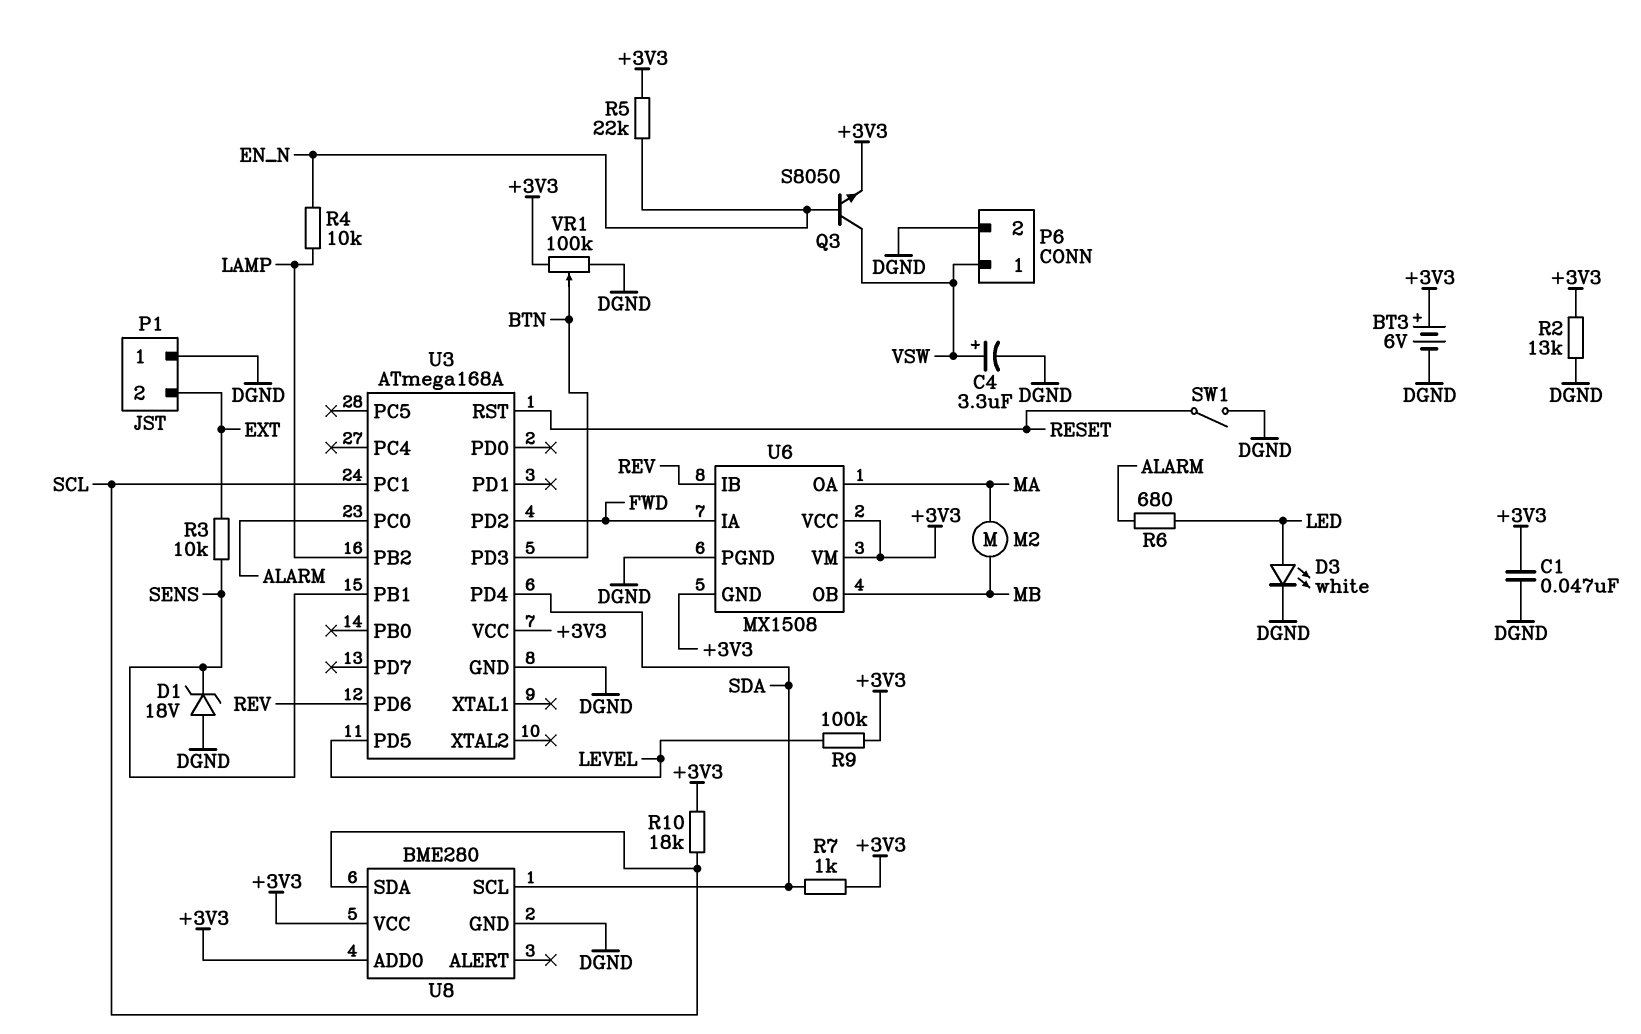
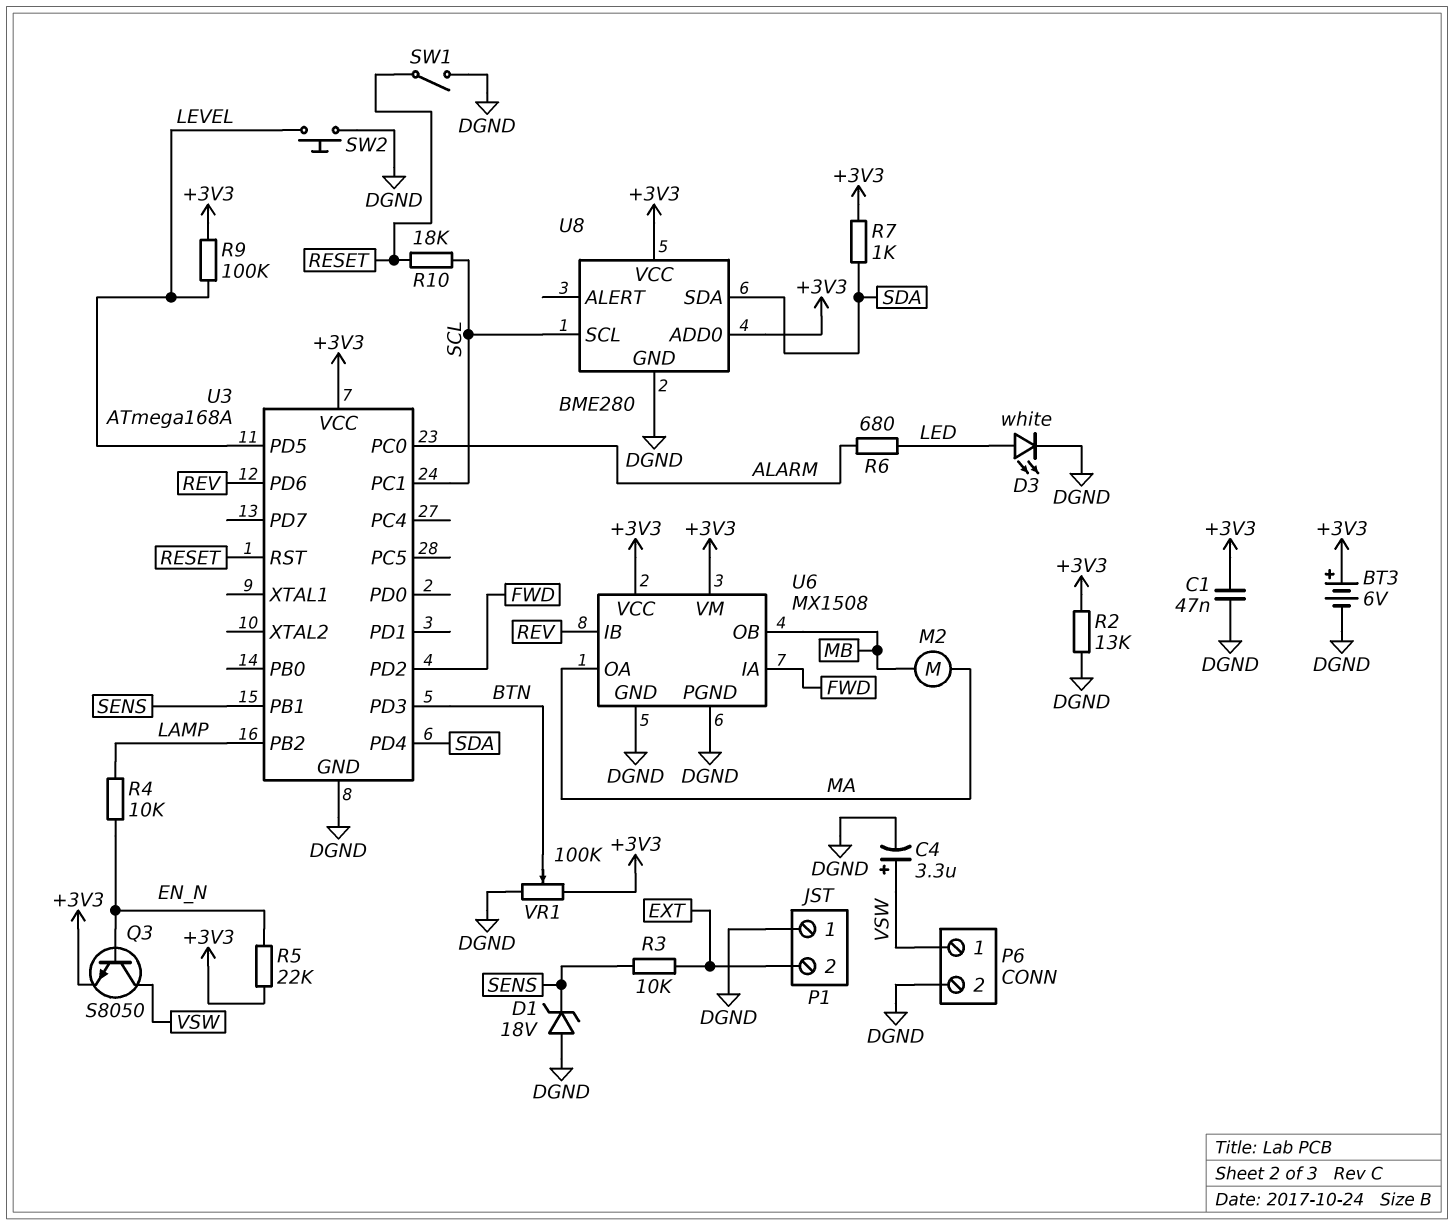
R10: 18k (+3V3, SCL) -> 18k (RESET, SCL)
SW2: none -> button (DGND, LEVEL)
U6 pin GND: +3V3 -> DGND
U8 pin SCL: SDA -> SCL
U8 pin SDA: SCL -> SDA

